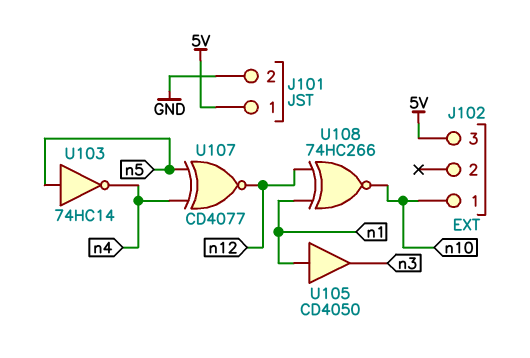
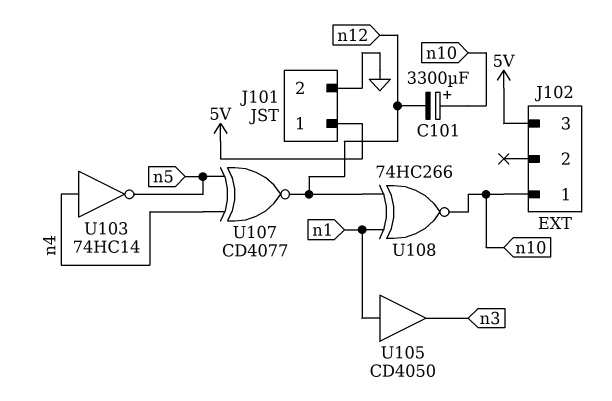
C101: none -> 3300uF (plus n10, minus n12)
U103: NOT 74HC14 (in n5, out n4) -> NOT 74HC14 (in n4, out n5)

